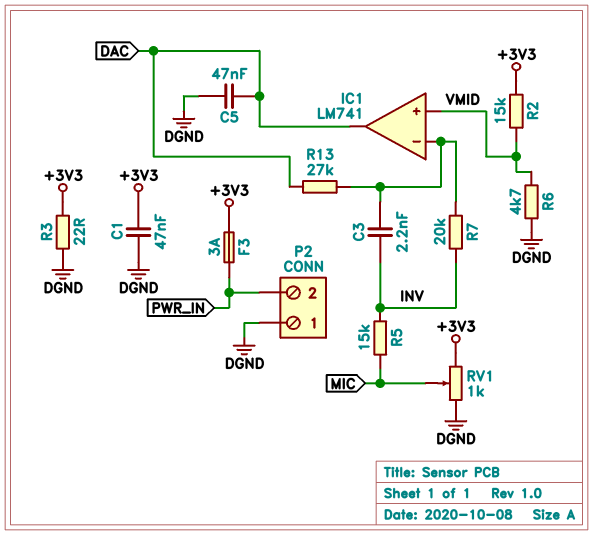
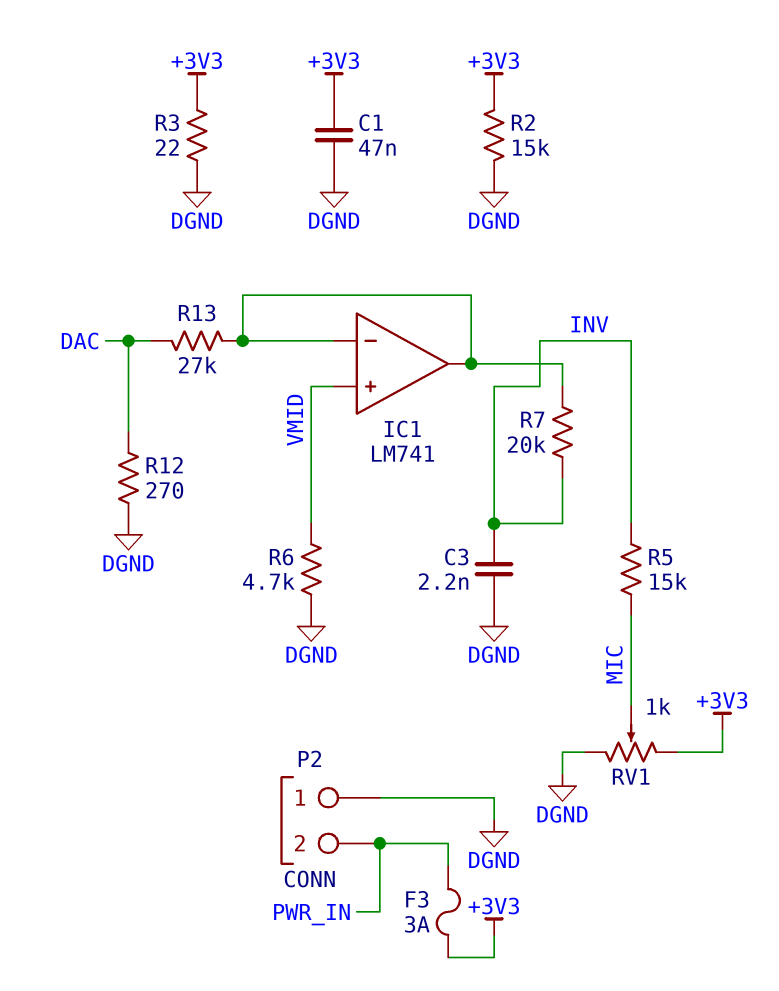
C3: 2.2nF (IC1/in-, INV) -> 2.2nF (DGND, INV)
C5: 47nF (DAC, DGND) -> none
IC1 pin out: DAC -> IC1/in-
R2: 15k (+3V3, VMID) -> 15k (+3V3, DGND)
R12: none -> 270 (DAC, DGND)

